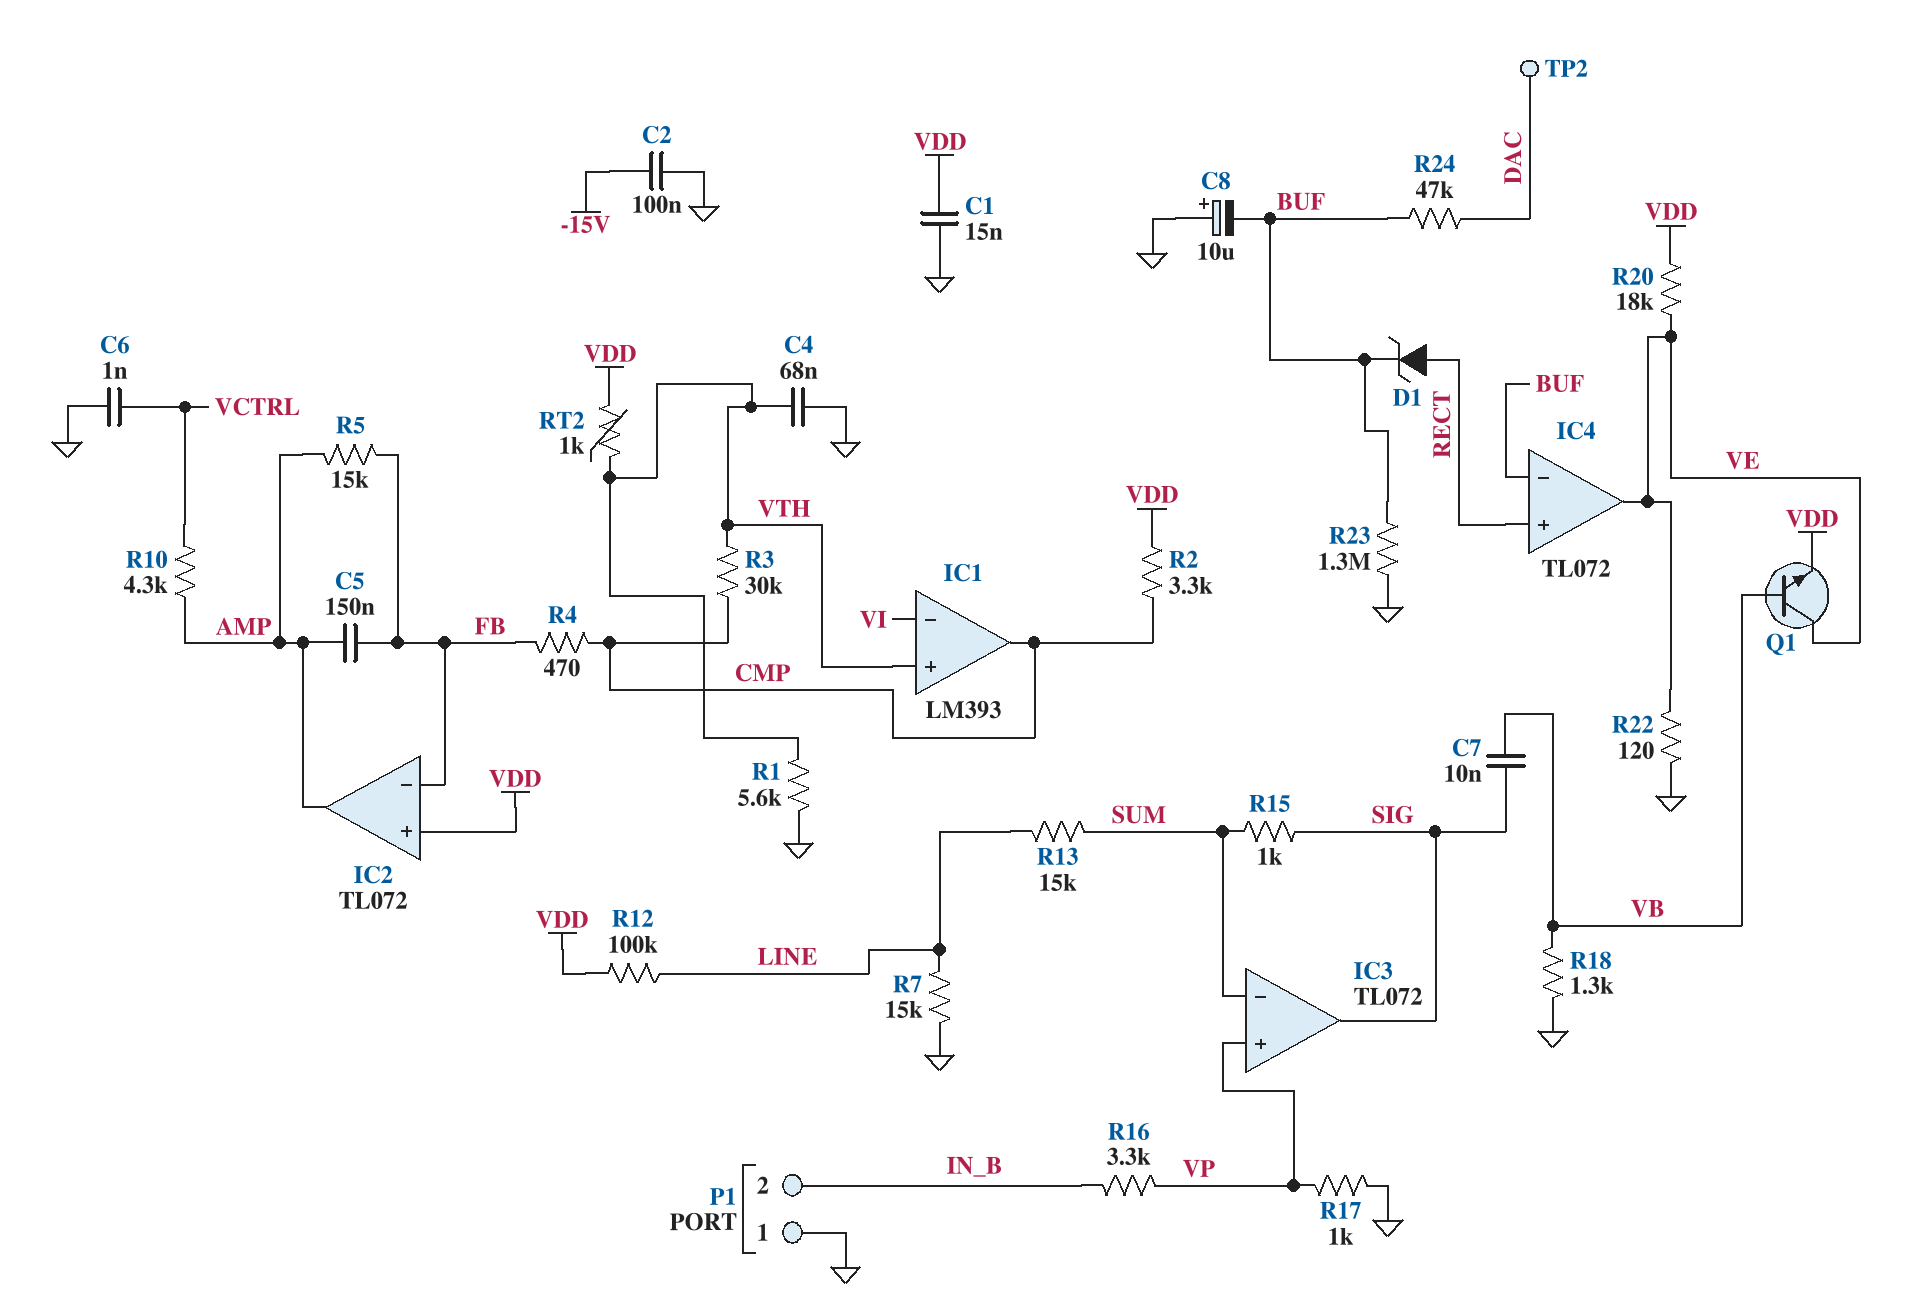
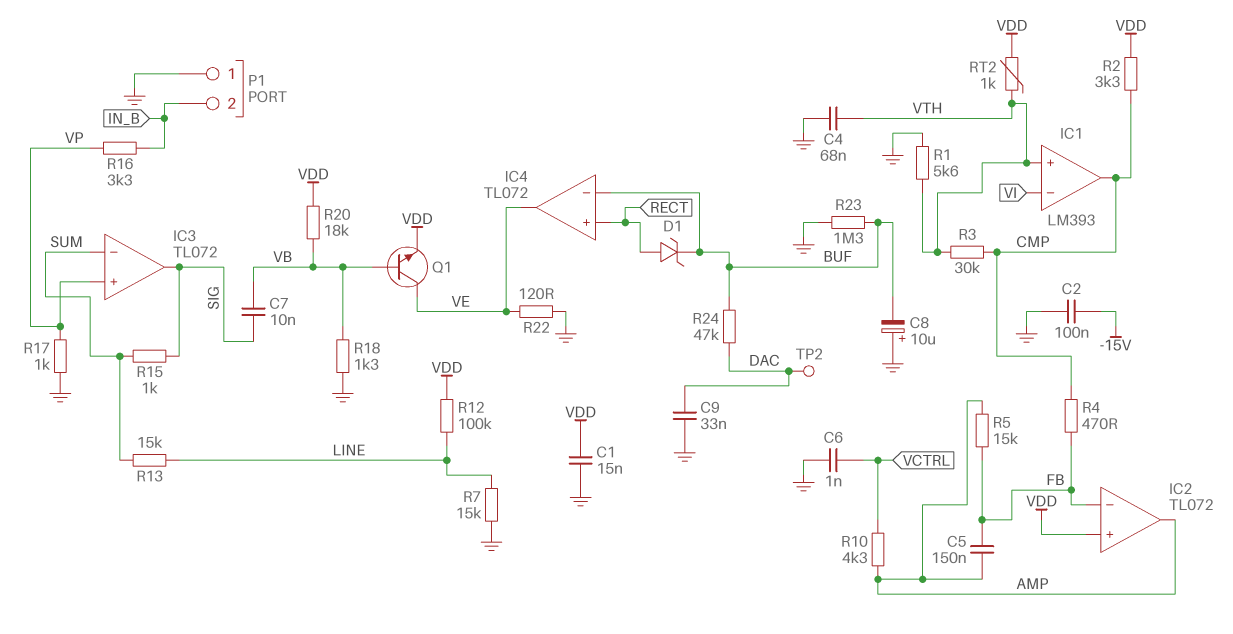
C9: none -> 33nF (DAC, GND)
R20: 18k (VDD, VE) -> 18k (VB, VDD)

